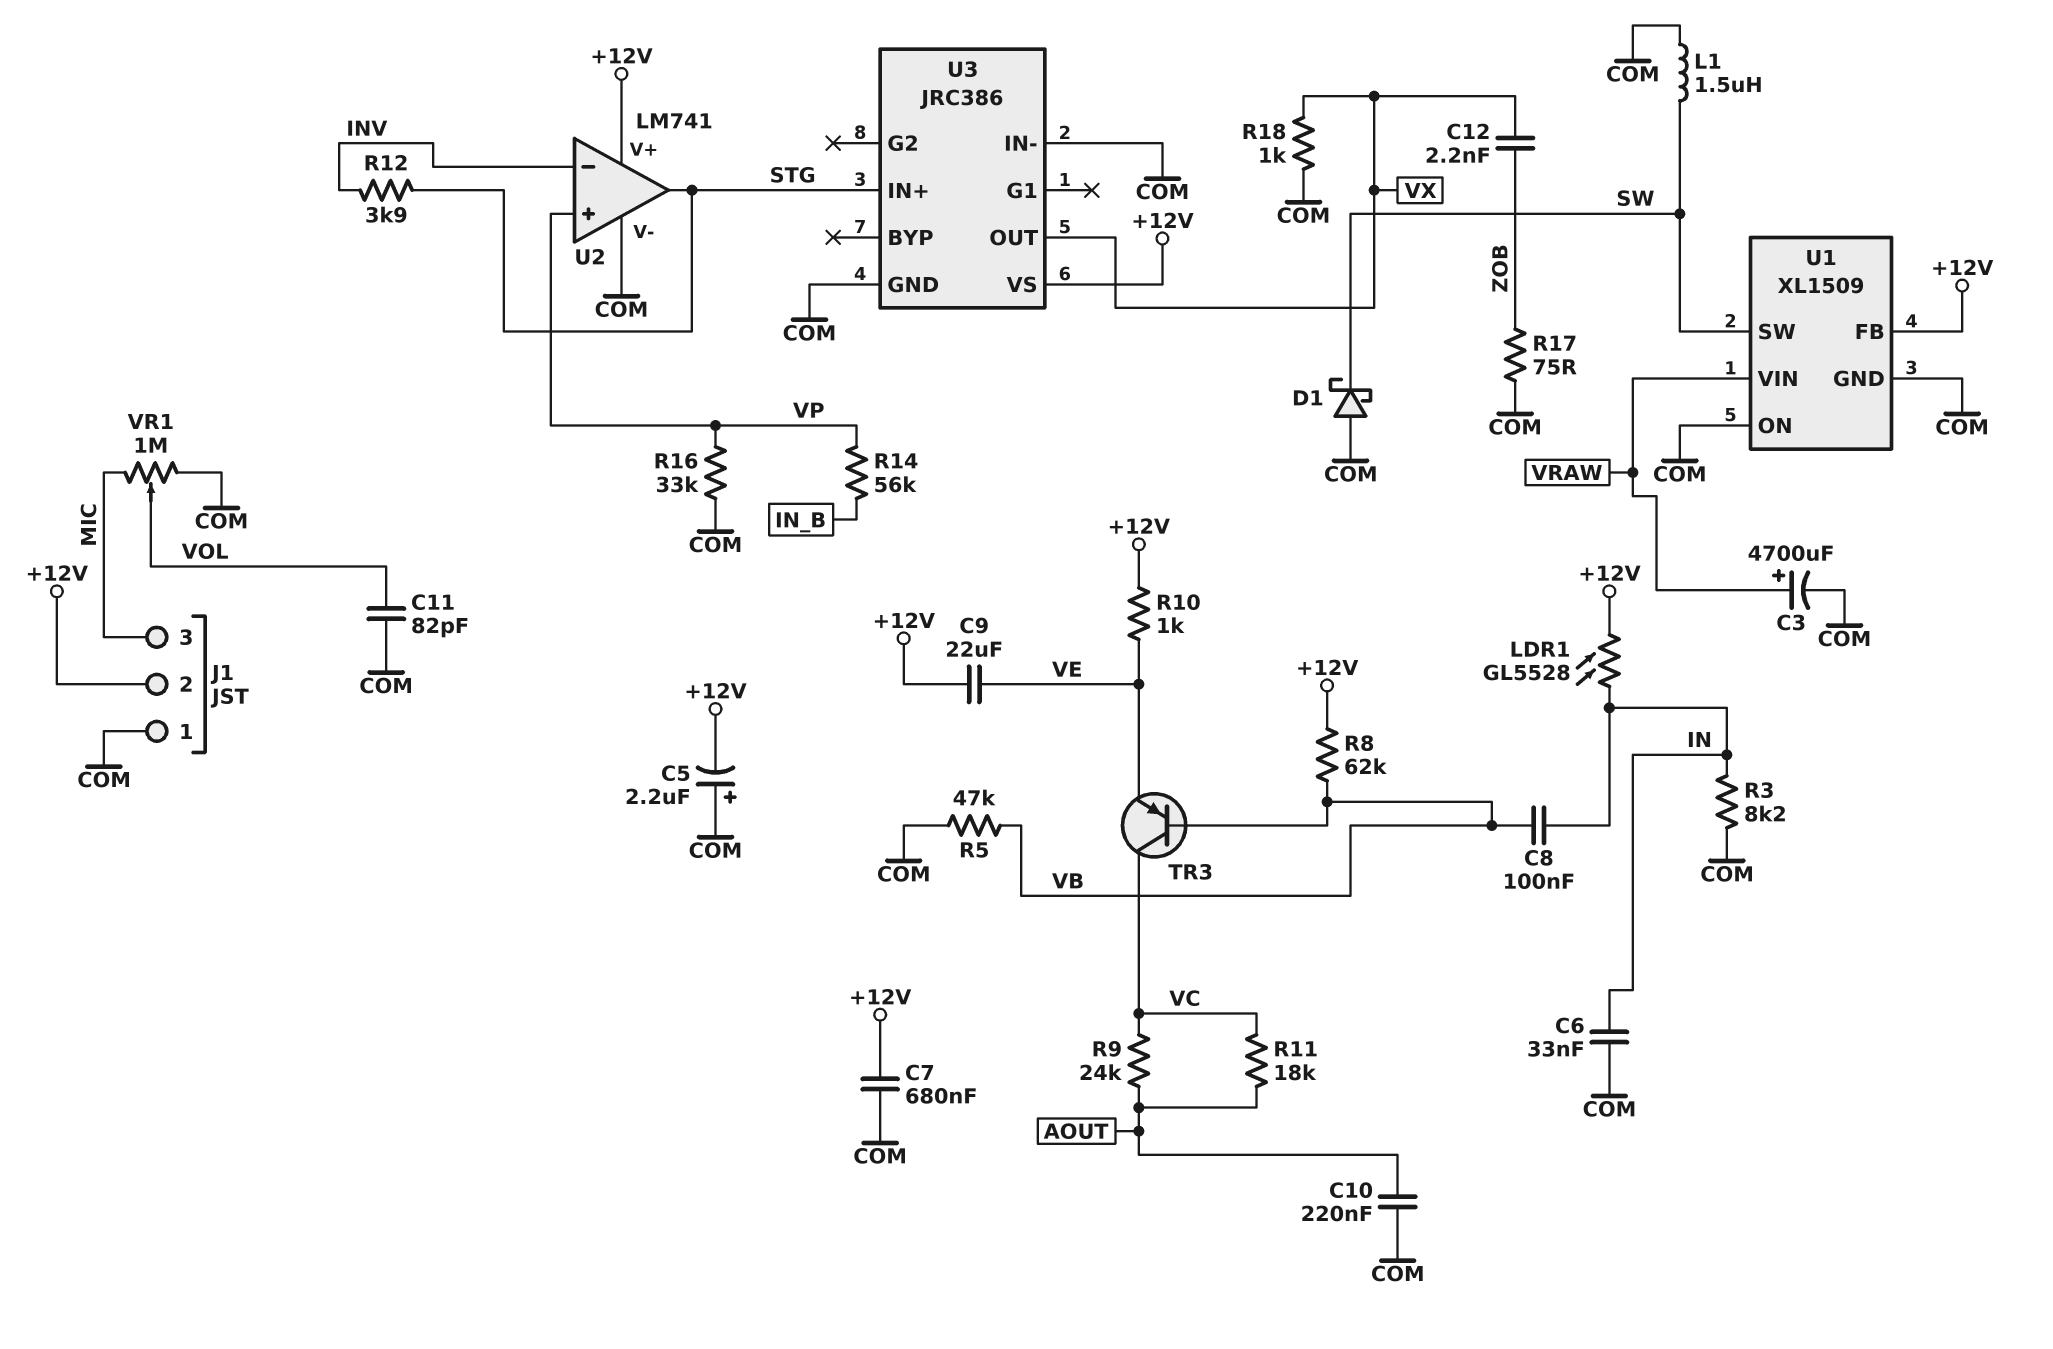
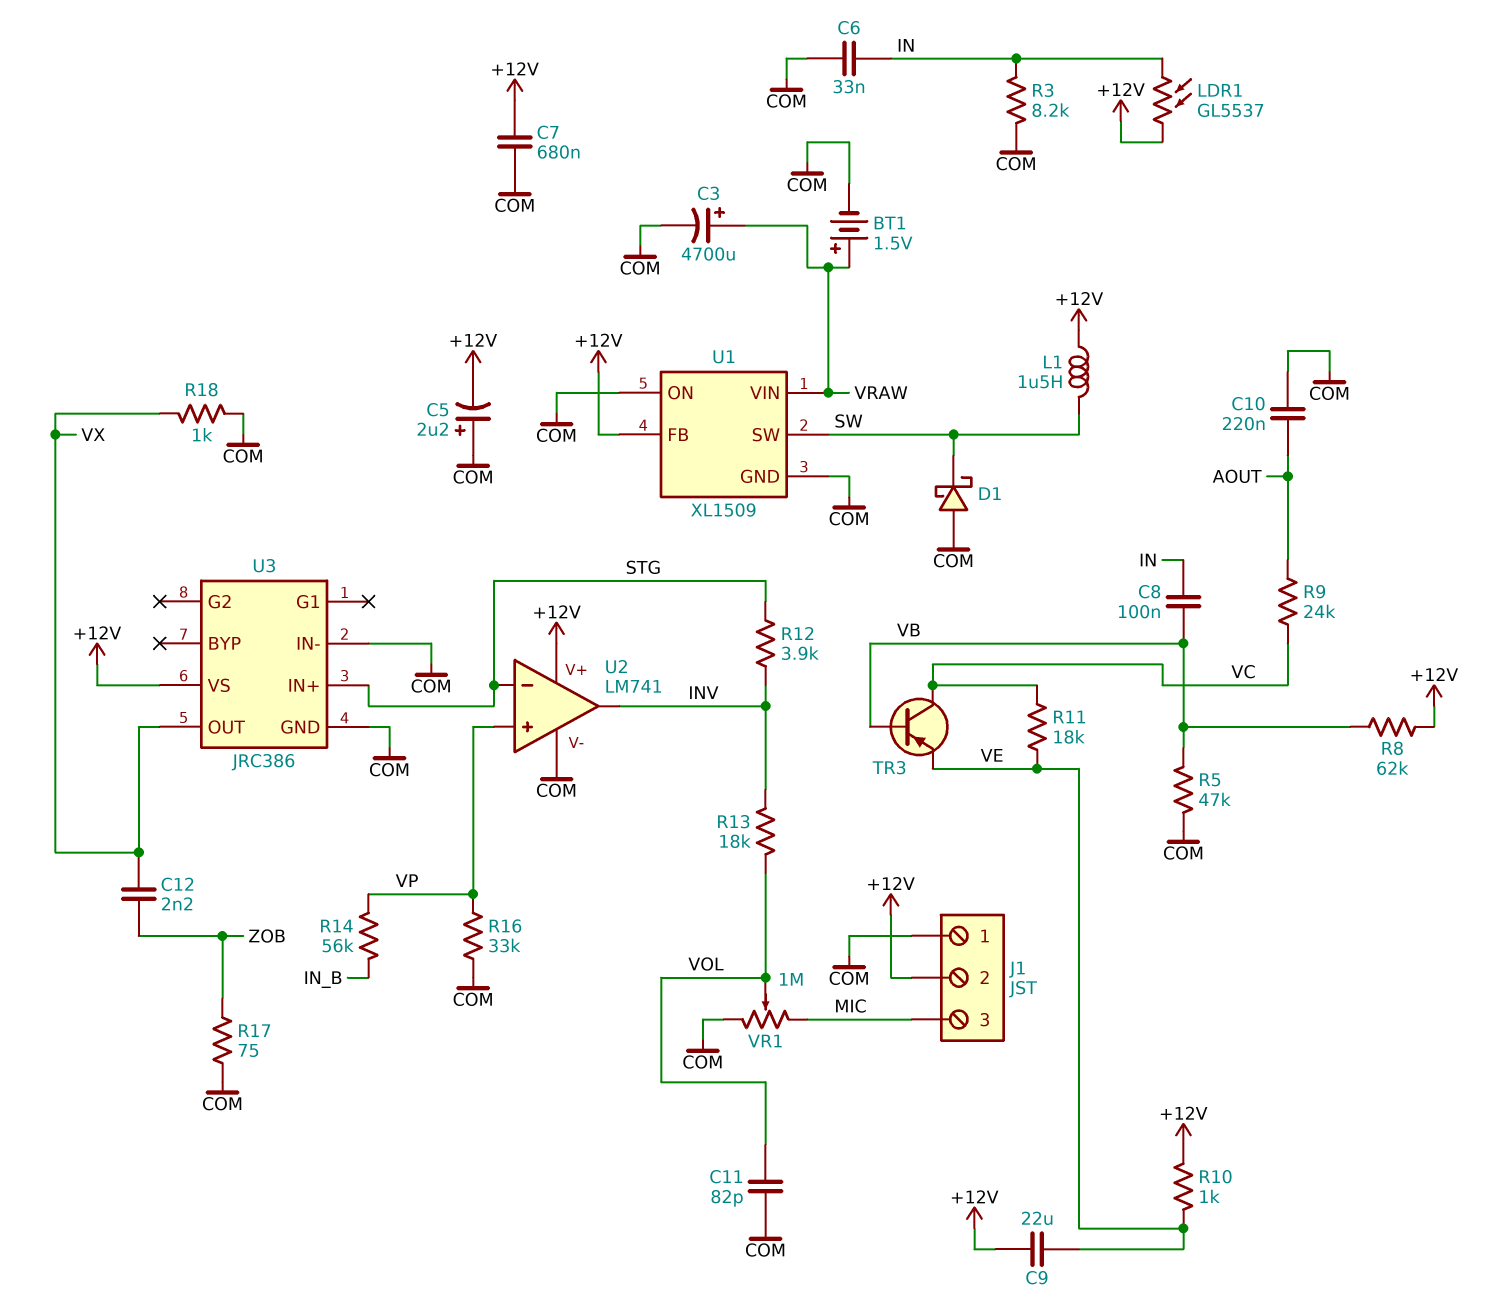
BT1: none -> 1.5V (plus VRAW, minus COM)
L1: 1.5uH (COM, SW) -> 1.5uH (+12V, SW)
LDR1: GL5528 (+12V, IN) -> GL5537 (+12V, IN)
R11: 18k (AOUT, VC) -> 18k (VC, VE)
R13: none -> 18k (INV, VOL)
U2 pin in-: INV -> STG
U2 pin out: STG -> INV

